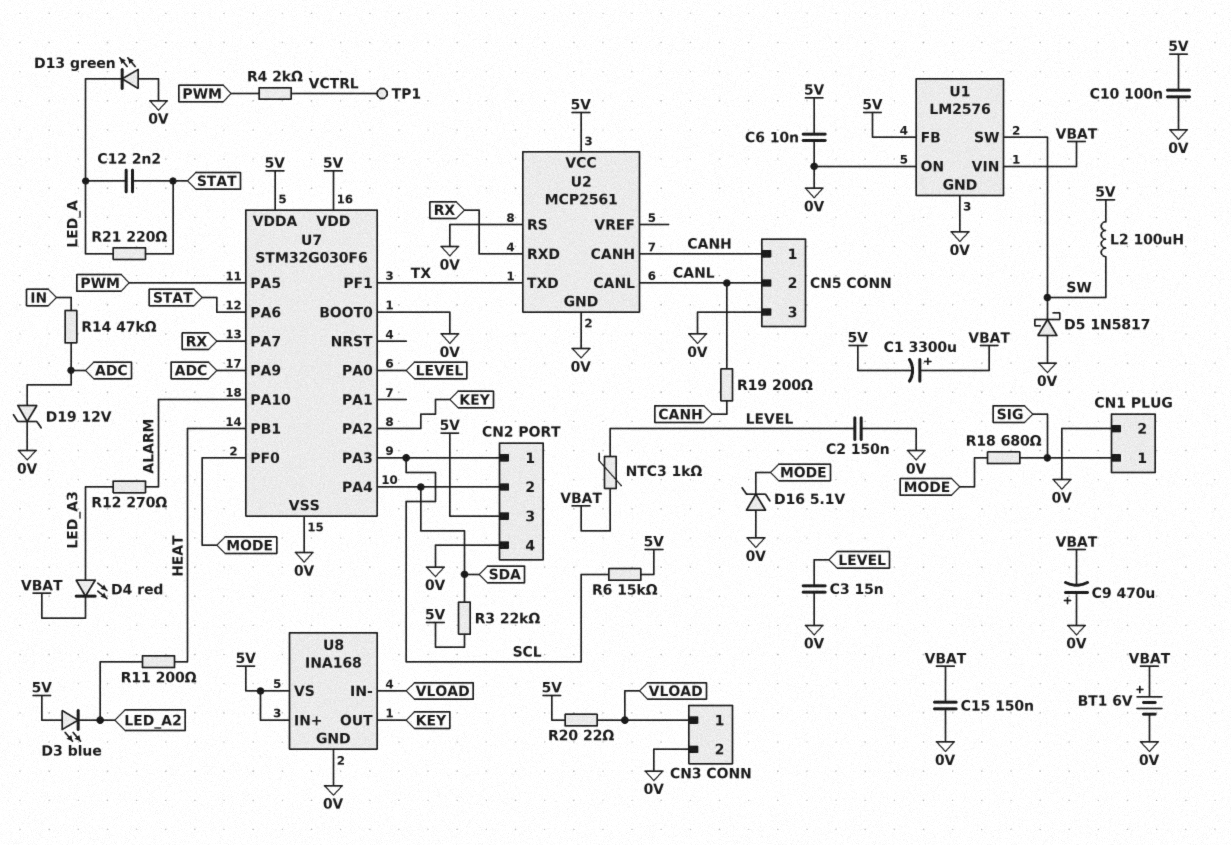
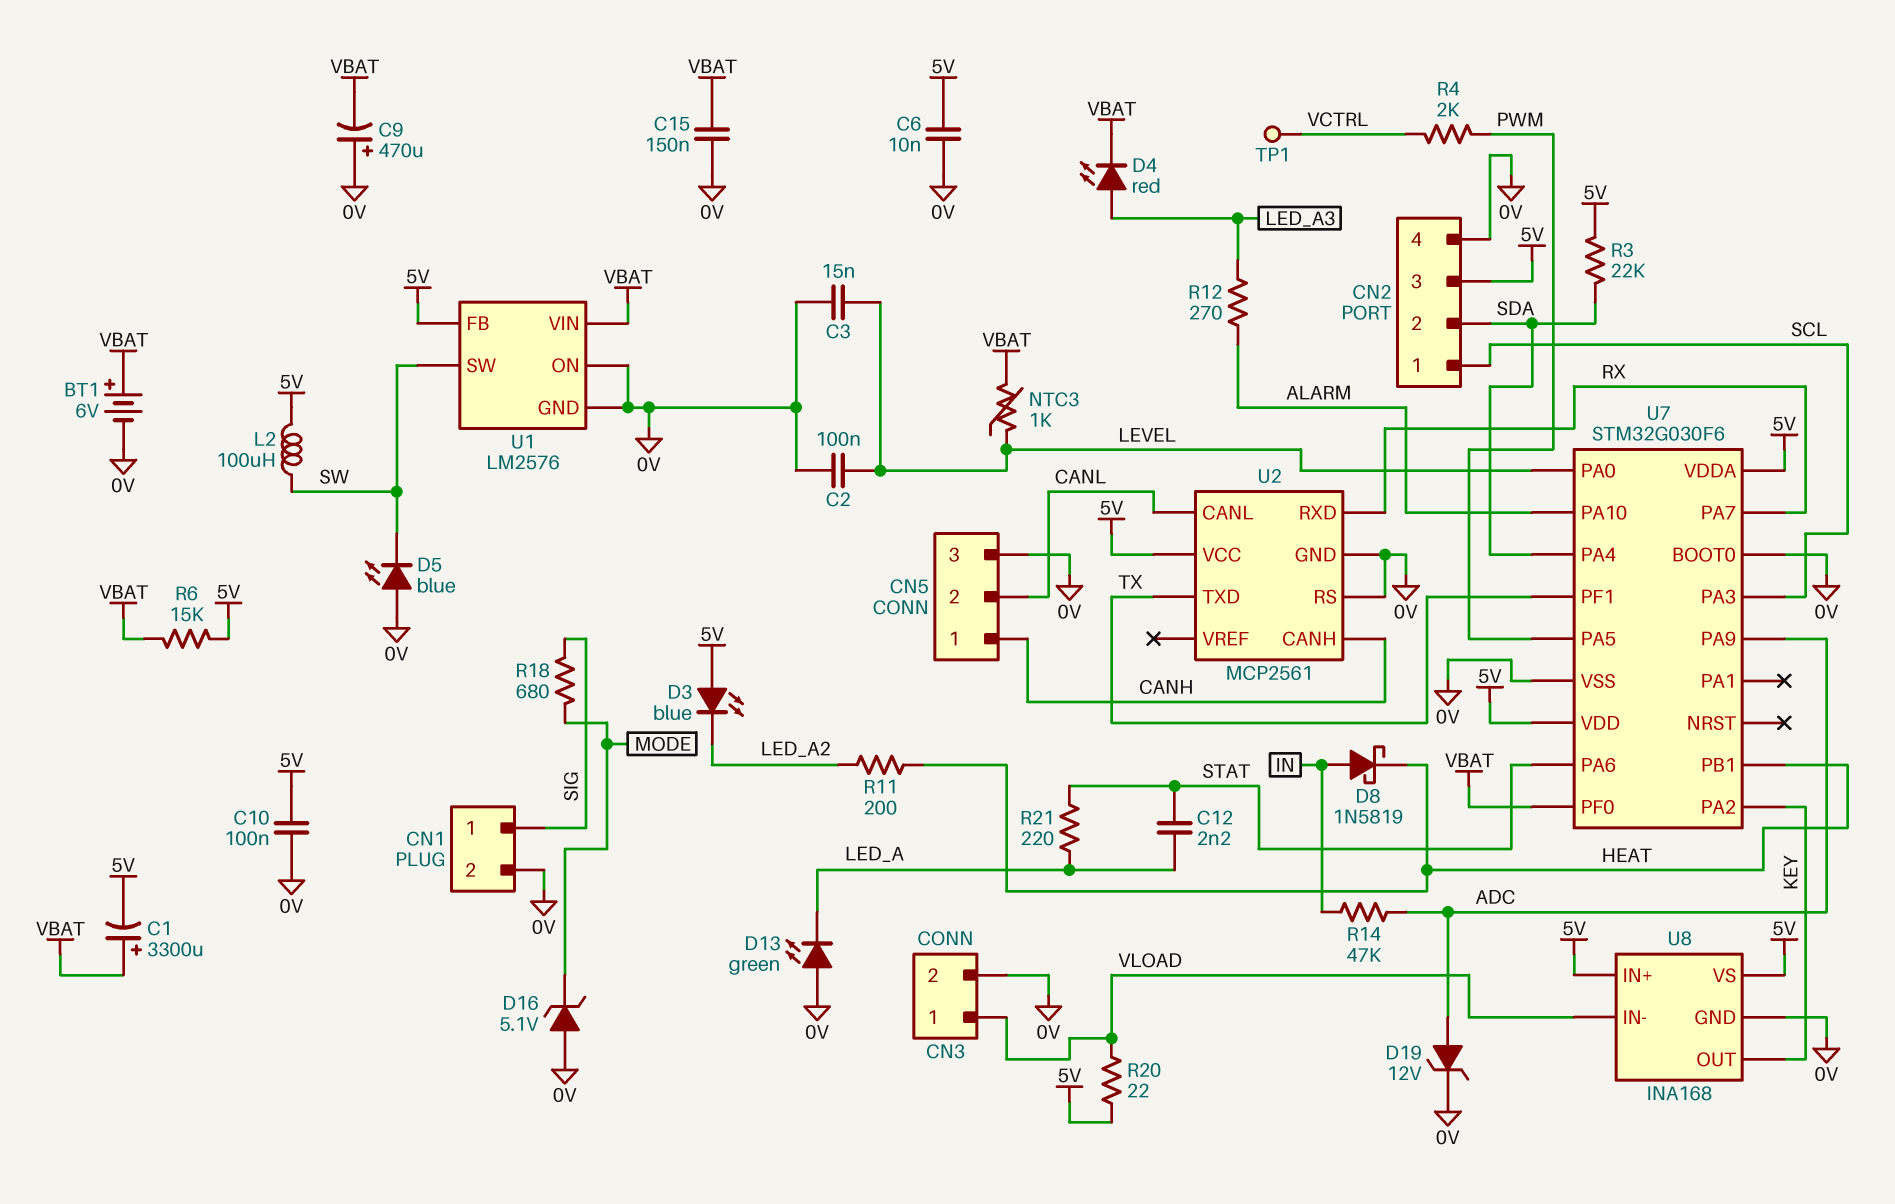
C2: 150nF (0V, LEVEL) -> 100nF (0V, LEVEL)
D5: schottky 1N5817 (A 0V, K SW) -> LED blue (A 0V, K SW)
D8: none -> schottky 1N5819 (A IN, K HEAT)
R6: 15k (5V, SCL) -> 15k (5V, VBAT)
R19: 200 (CANH, CANL) -> none
U7 pin PF0: MODE -> VBAT

